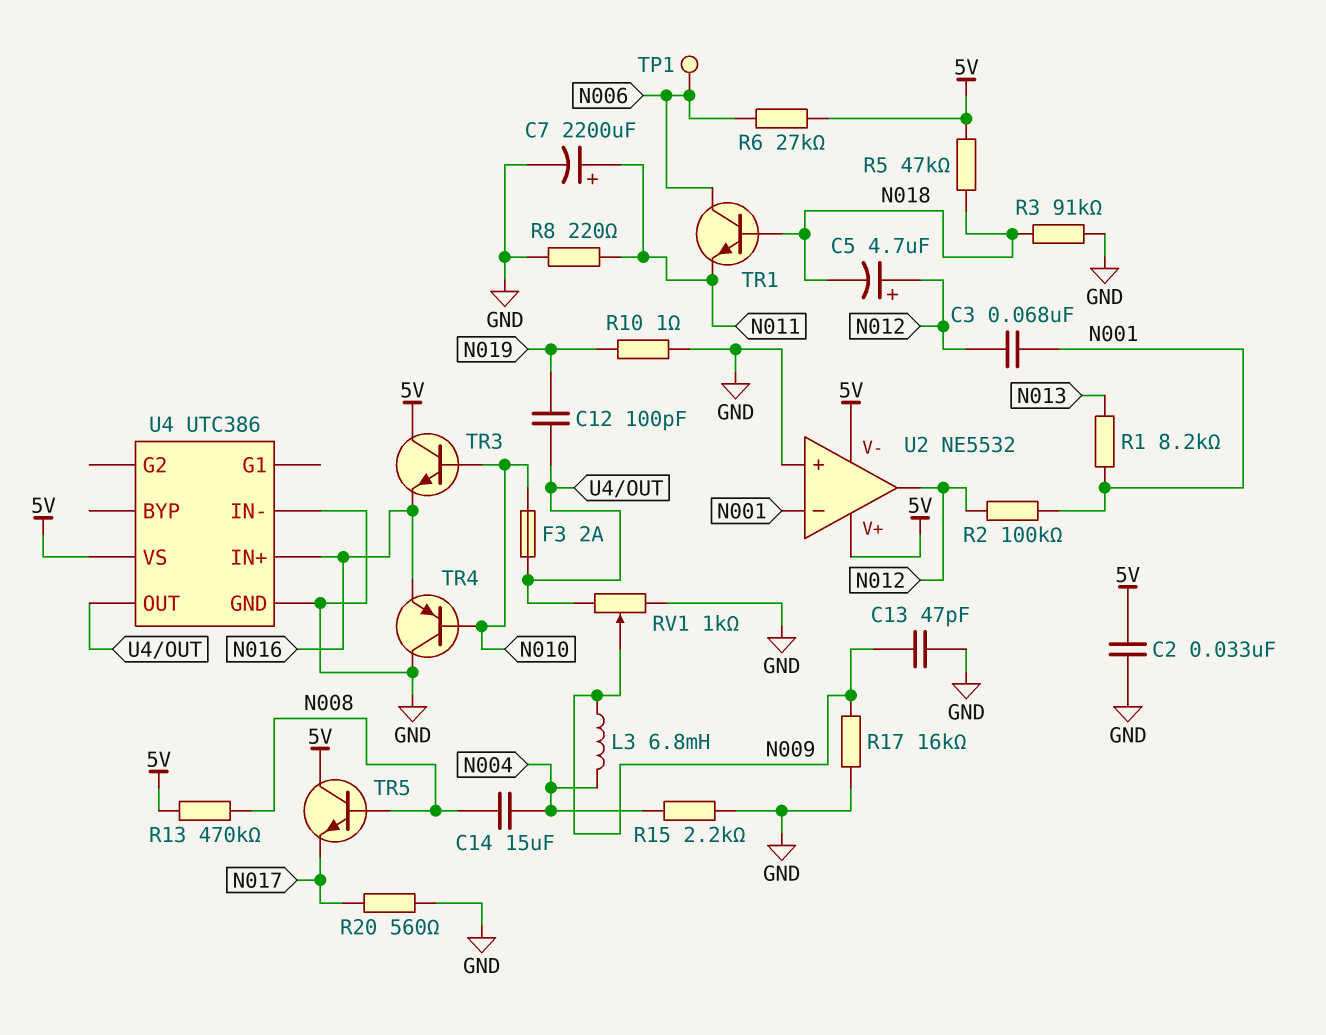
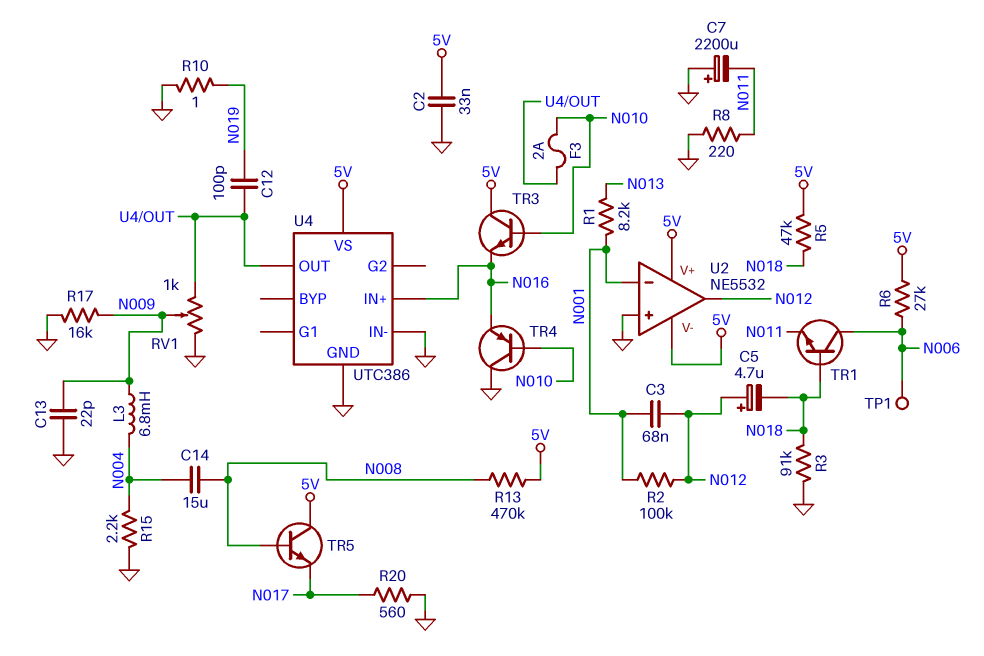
C7: 2200uF (plus N011, minus GND) -> 2200uF (plus GND, minus N011)
C13: 47pF (GND, N009) -> 22pF (GND, N009)

